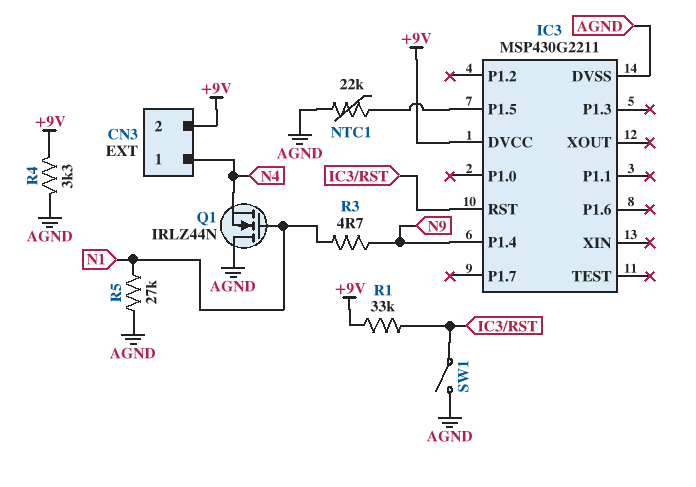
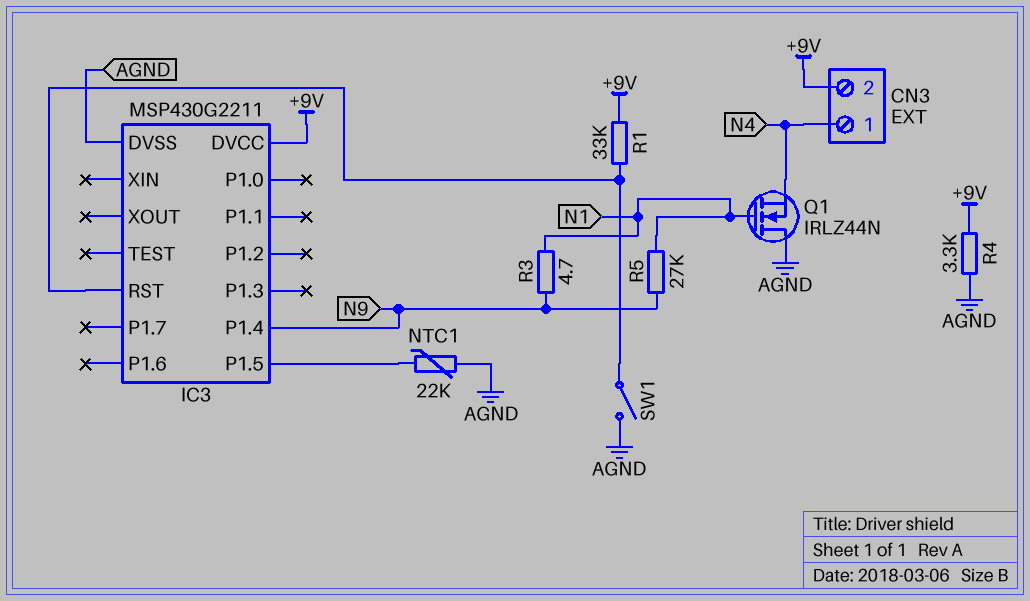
R5: 27k (AGND, N1) -> 27k (N1, N9)

